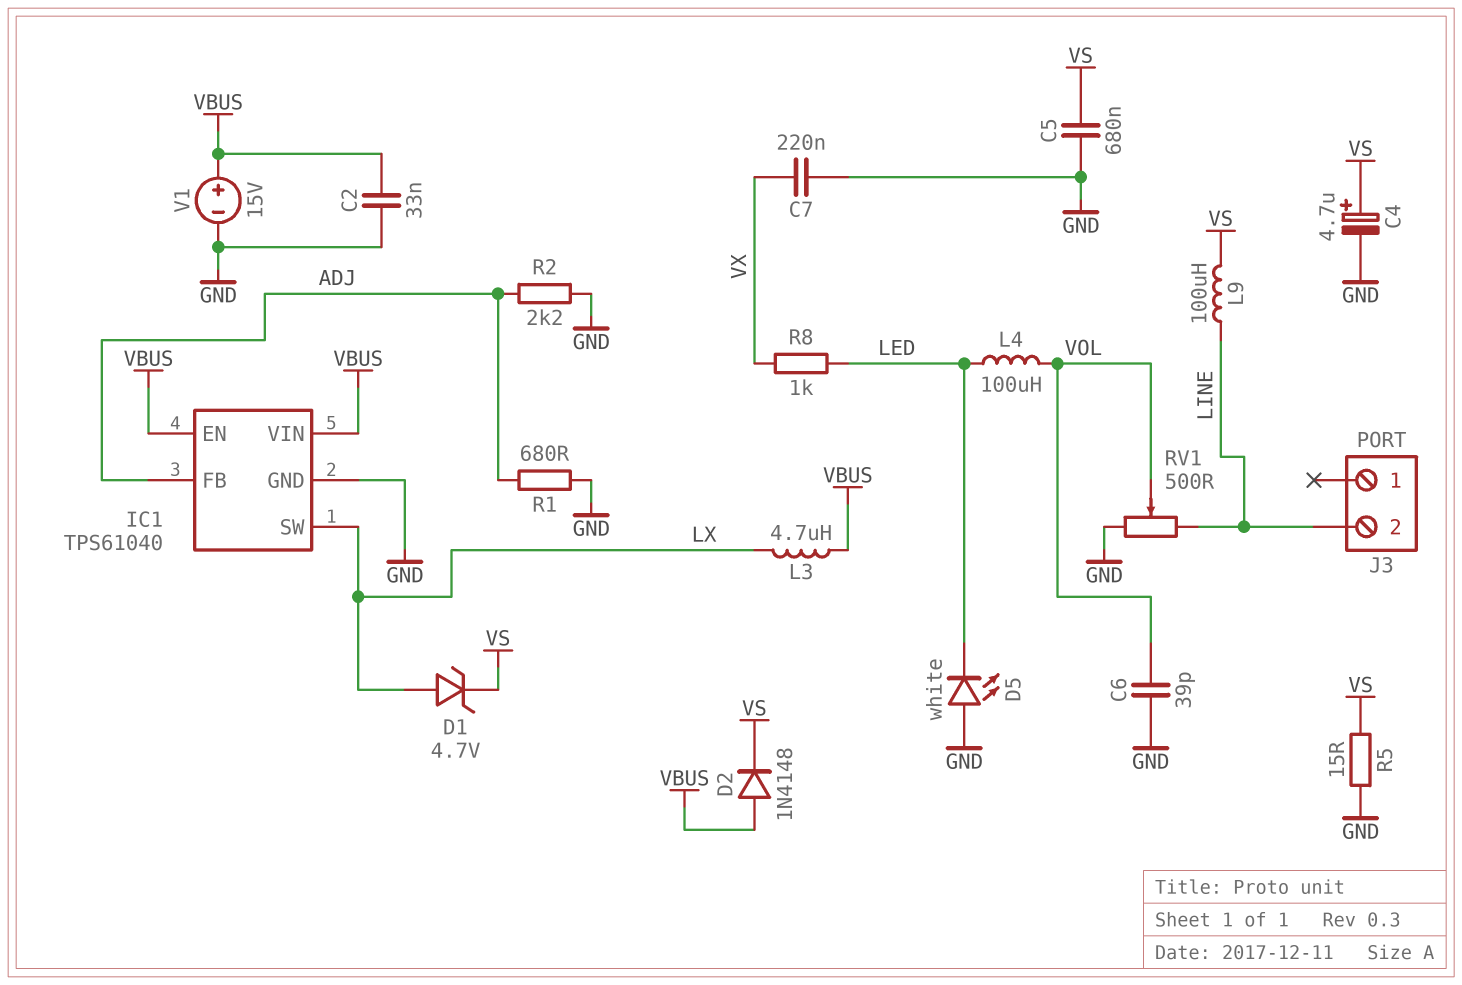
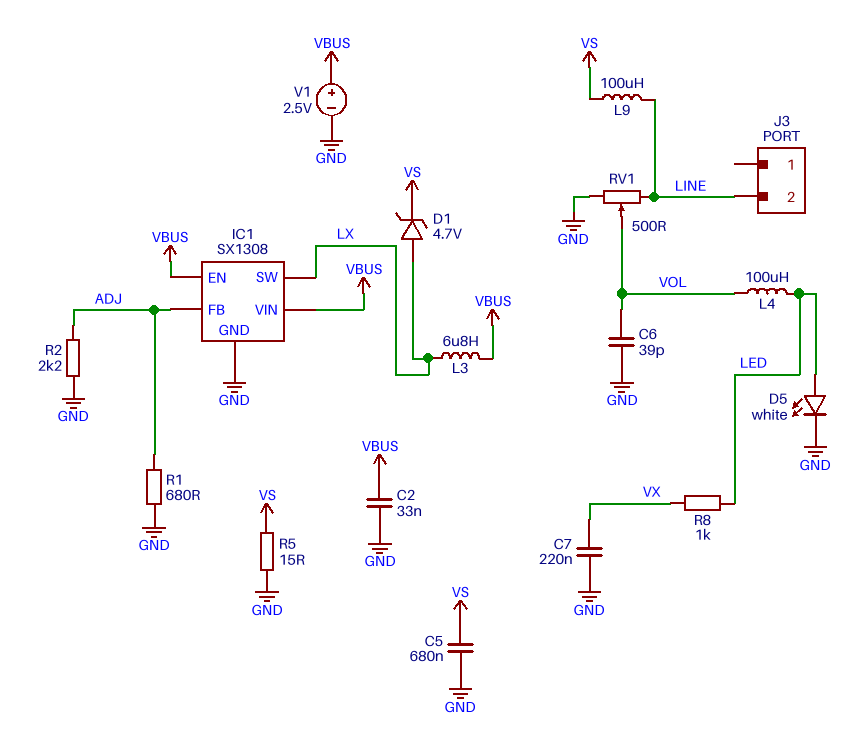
C4: 4.7uF (plus VS, minus GND) -> none
D2: diode 1N4148 (A VBUS, K VS) -> none
D5: LED white (A GND, K LED) -> LED white (A LED, K GND)
IC1: TPS61040 -> SX1308
L3: 4.7uH (LX, VBUS) -> 6.8uH (LX, VBUS)
V1: 15V (plus VBUS, minus GND) -> 2.5V (plus VBUS, minus GND)

